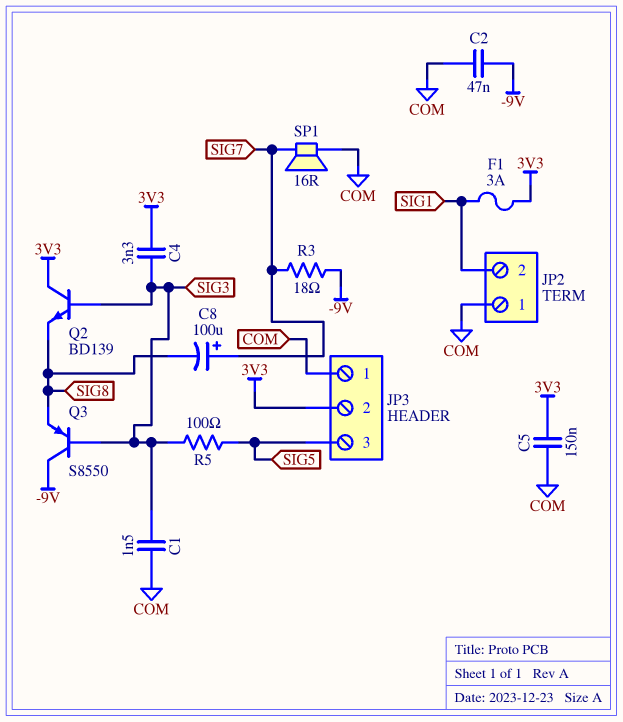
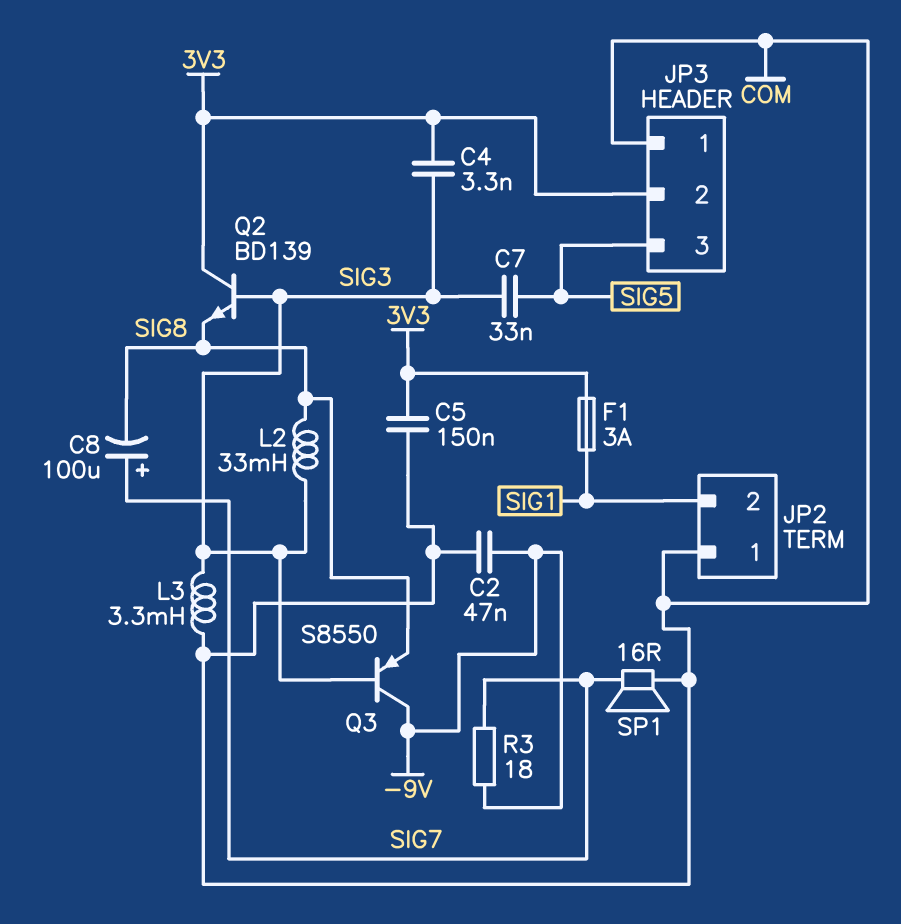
C1: 1.5nF (COM, SIG3) -> none
C7: none -> 33nF (SIG3, SIG5)
L2: none -> 33mH (SIG3, SIG8)
L3: none -> 3.3mH (COM, SIG3)
R5: 100 (SIG3, SIG5) -> none

